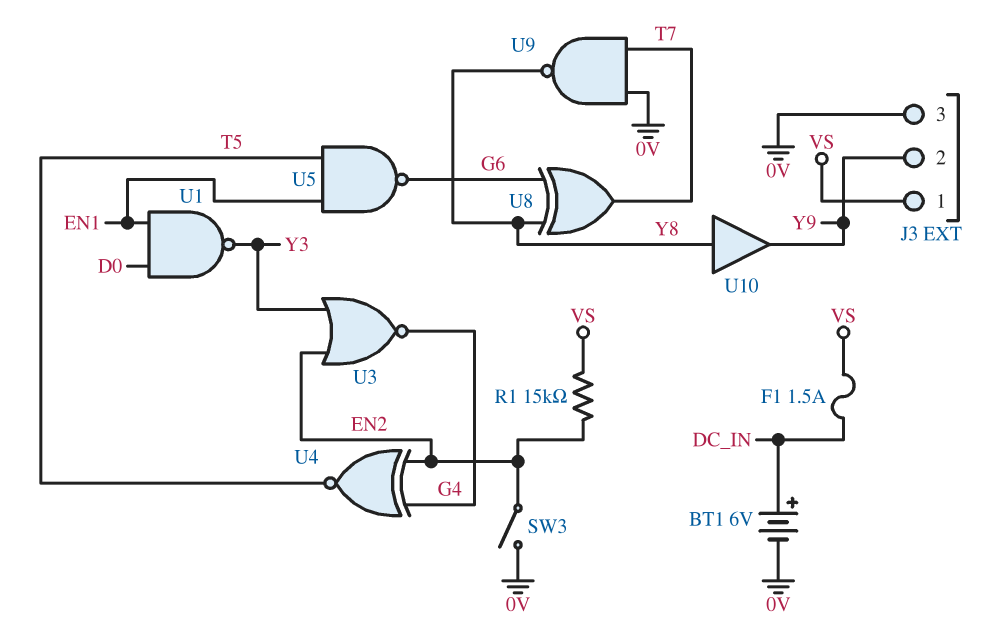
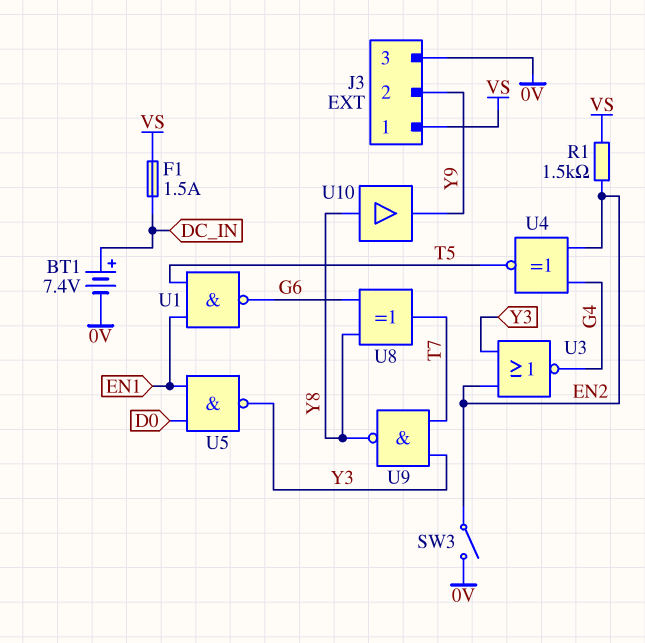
BT1: 6V (plus DC_IN, minus 0V) -> 7.4V (plus DC_IN, minus 0V)
R1: 15k (EN2, VS) -> 1.5k (EN2, VS)
U1: NAND (in D0, in EN1, out Y3) -> NAND (in EN1, in T5, out G6)
U5: NAND (in EN1, in T5, out G6) -> NAND (in D0, in EN1, out Y3)
U9: NAND (in 0V, in T7, out Y8) -> NAND (in T7, in Y3, out Y8)

